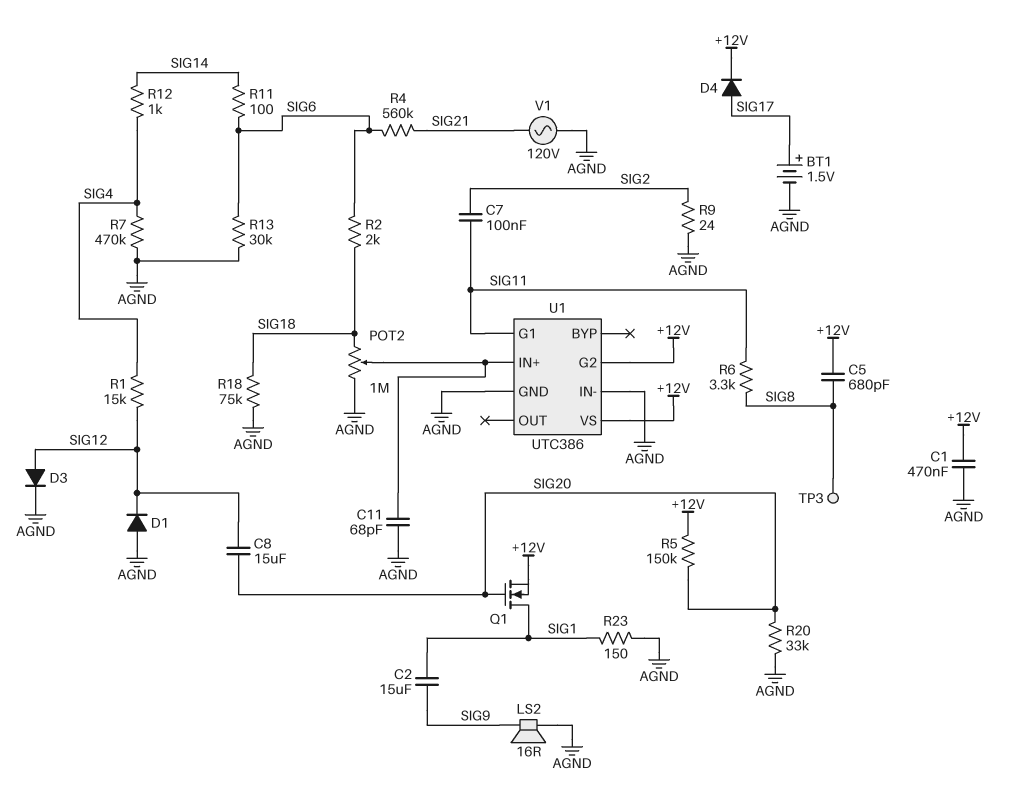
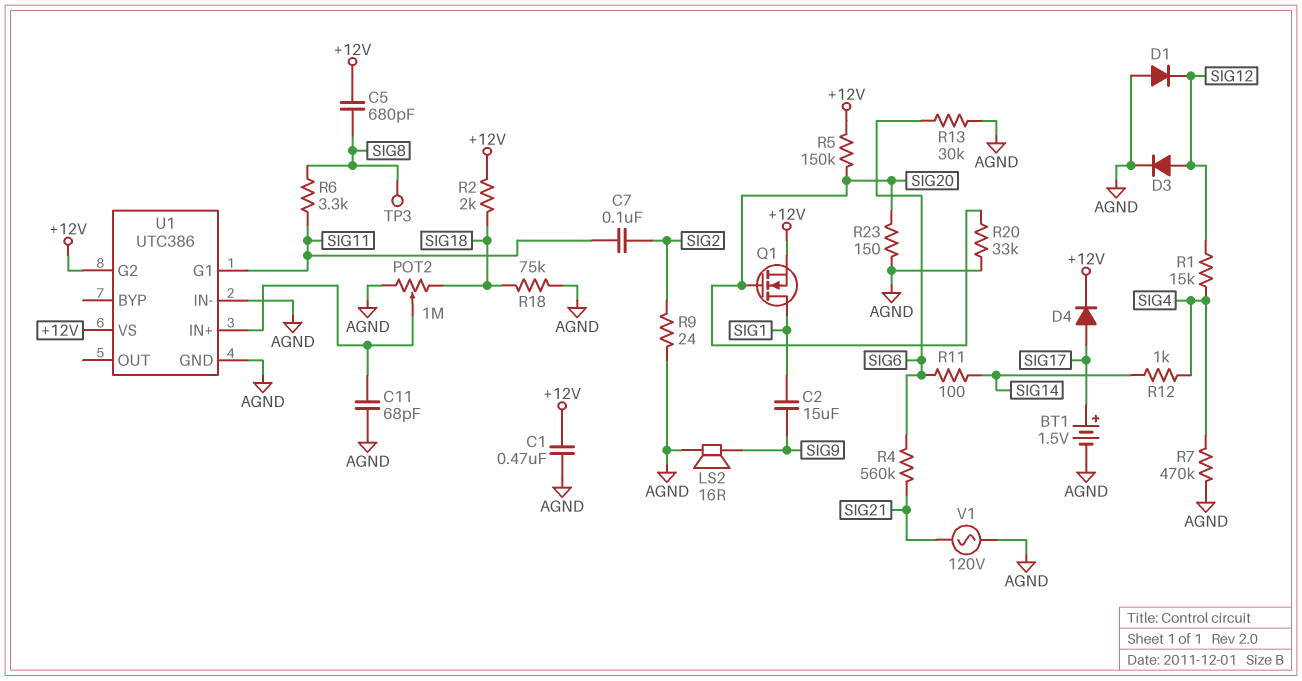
C8: 15uF (SIG12, SIG20) -> none
R2: 2k (SIG6, SIG18) -> 2k (+12V, SIG18)
R23: 150 (AGND, SIG1) -> 150 (AGND, SIG20)

